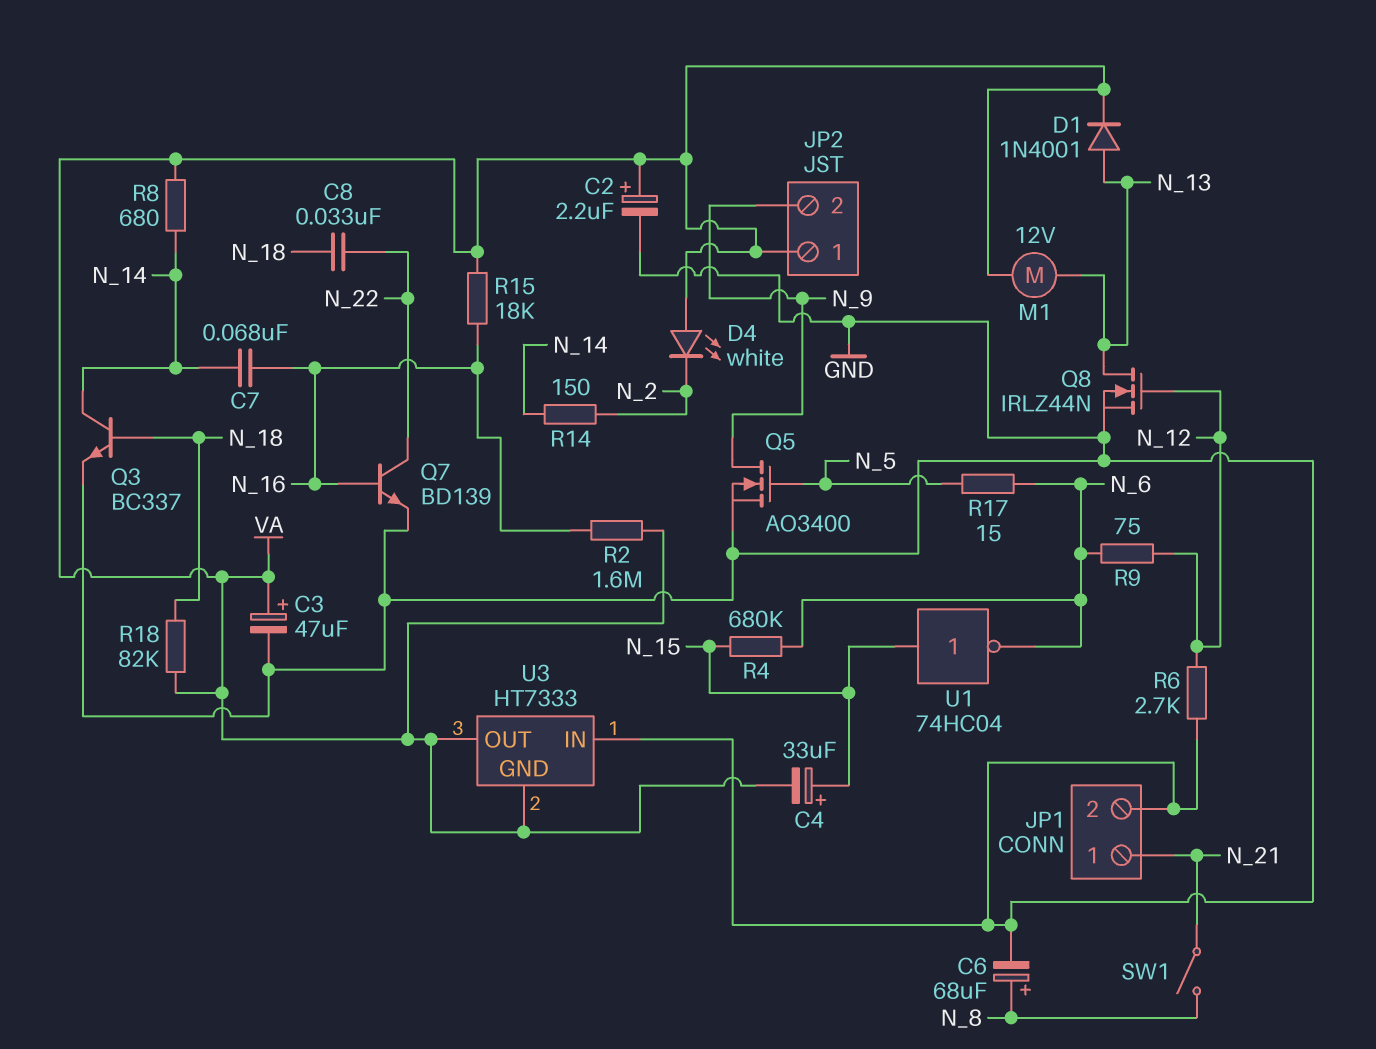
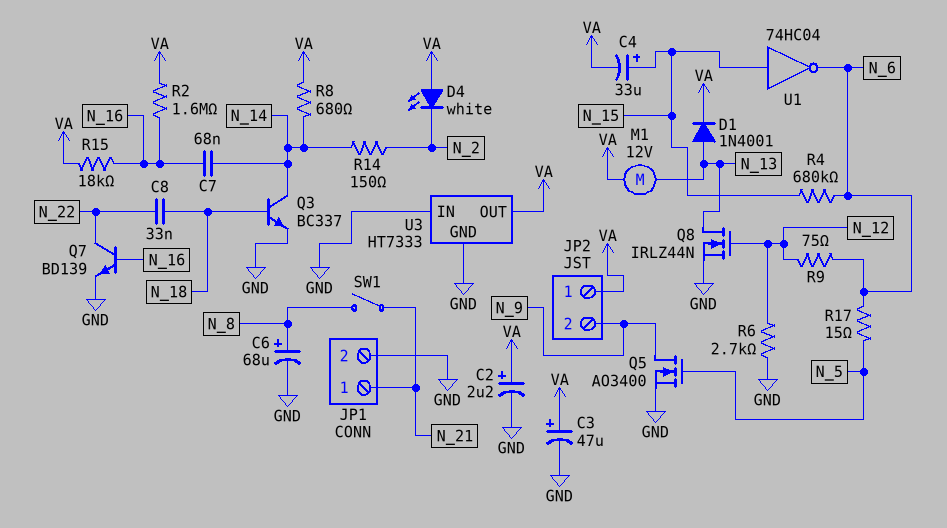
R18: 82k (N_18, VA) -> none
U3 pin GND: VA -> GND

